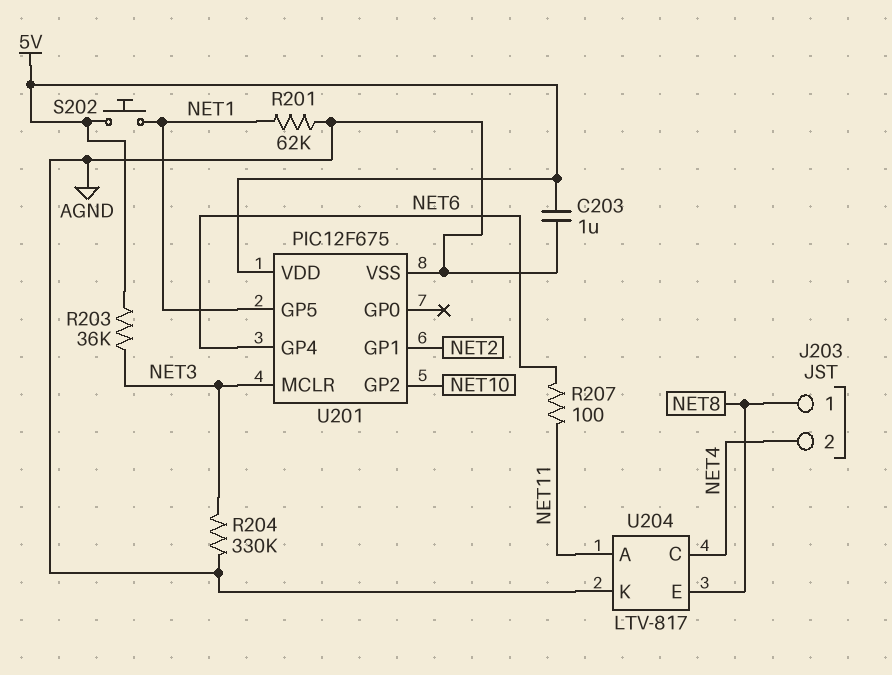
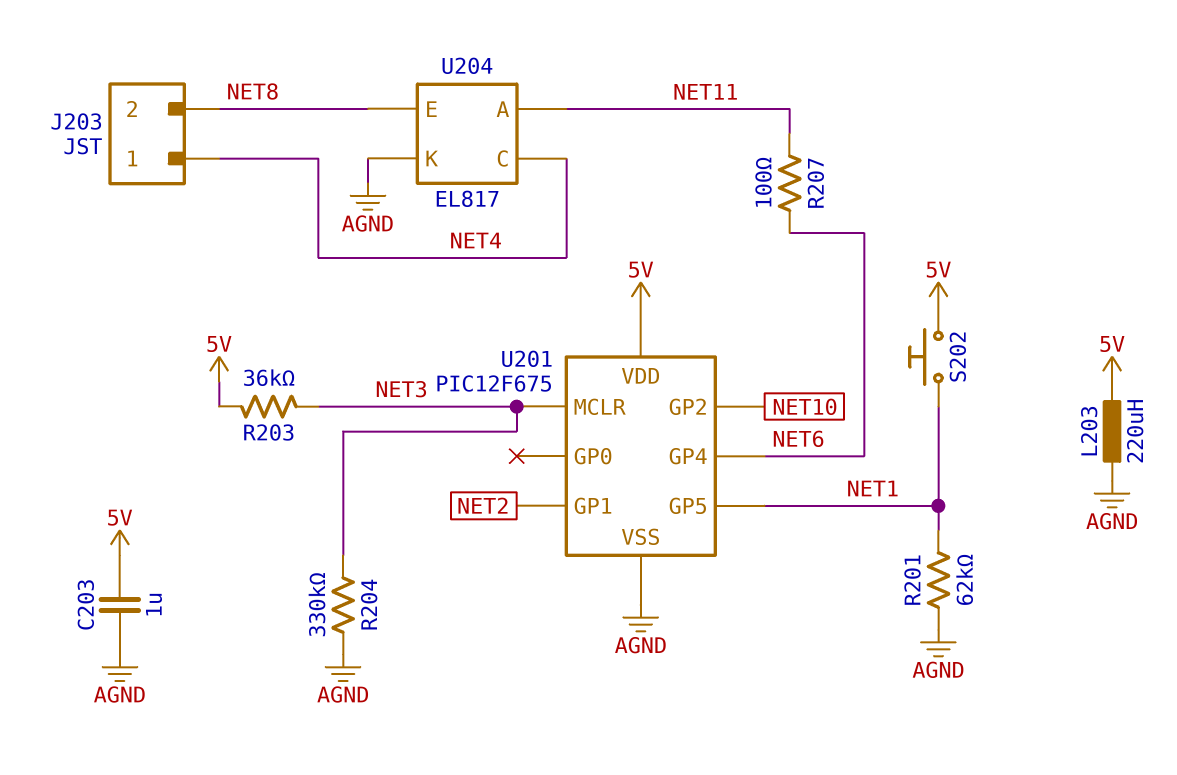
J203 pin 1: NET8 -> NET4
J203 pin 2: NET4 -> NET8
L203: none -> 220uH (5V, AGND)
U204: LTV-817 -> EL817

